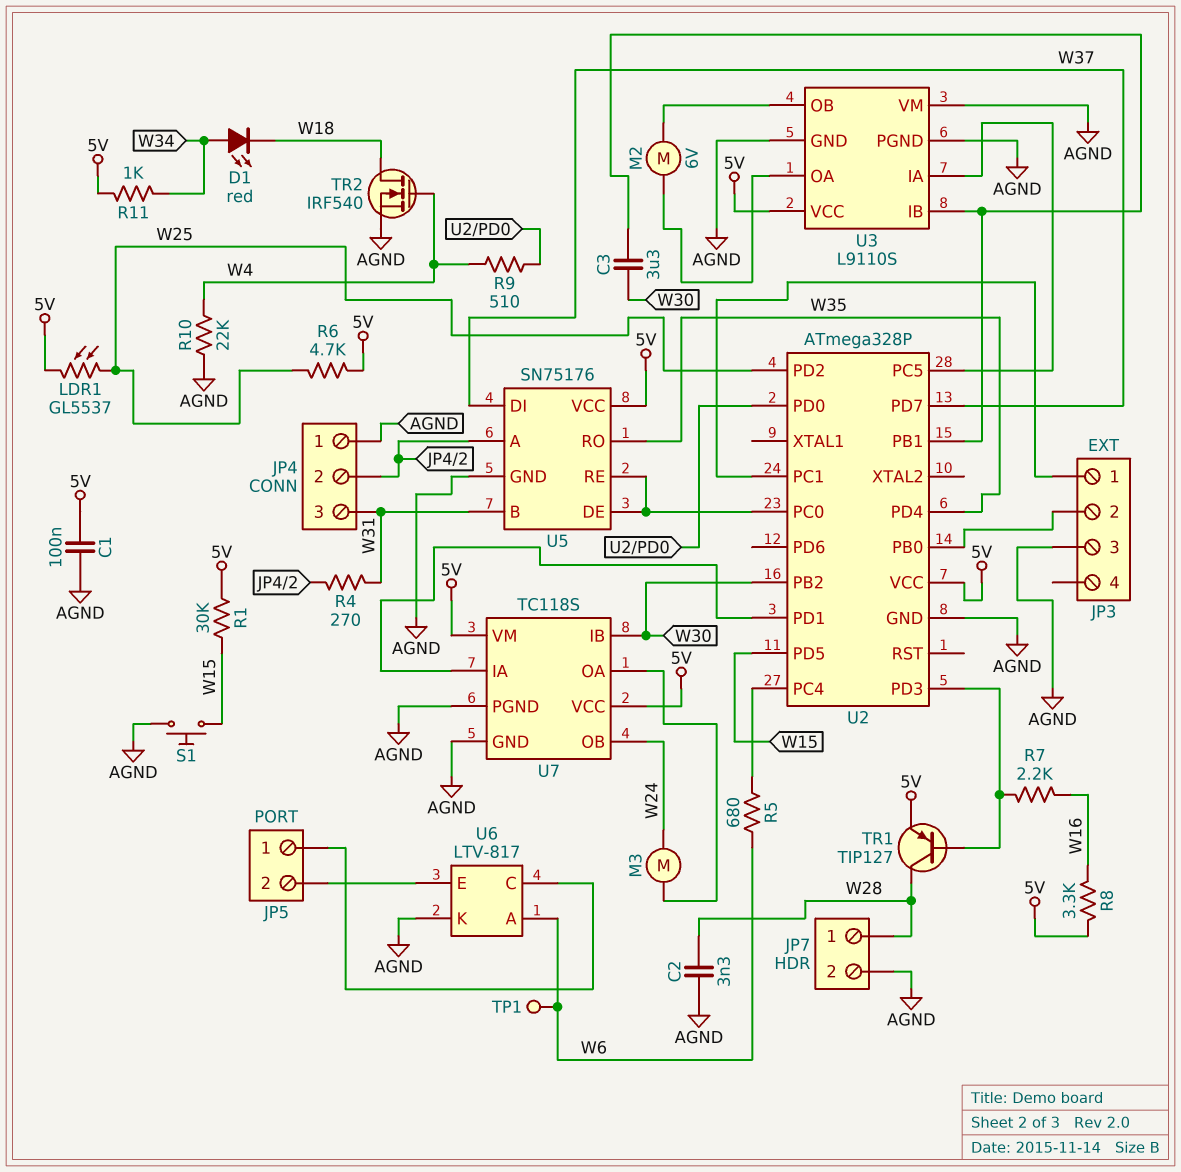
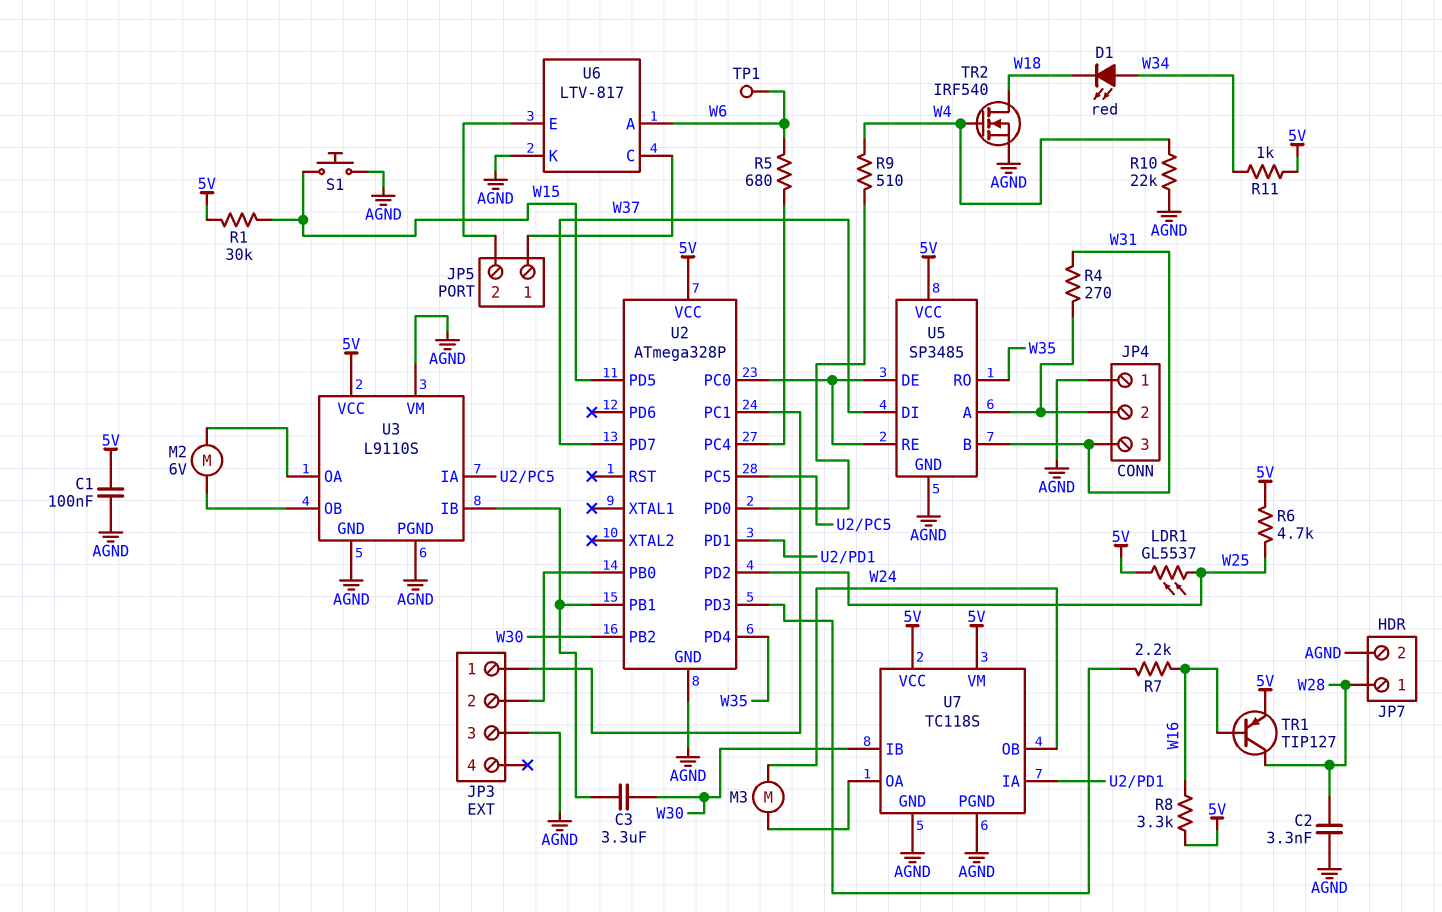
TR1: PNP TIP127 (B U2/PD3, C W28, E 5V) -> PNP TIP127 (B W16, C W28, E 5V)
U5: SN75176 -> SP3485

